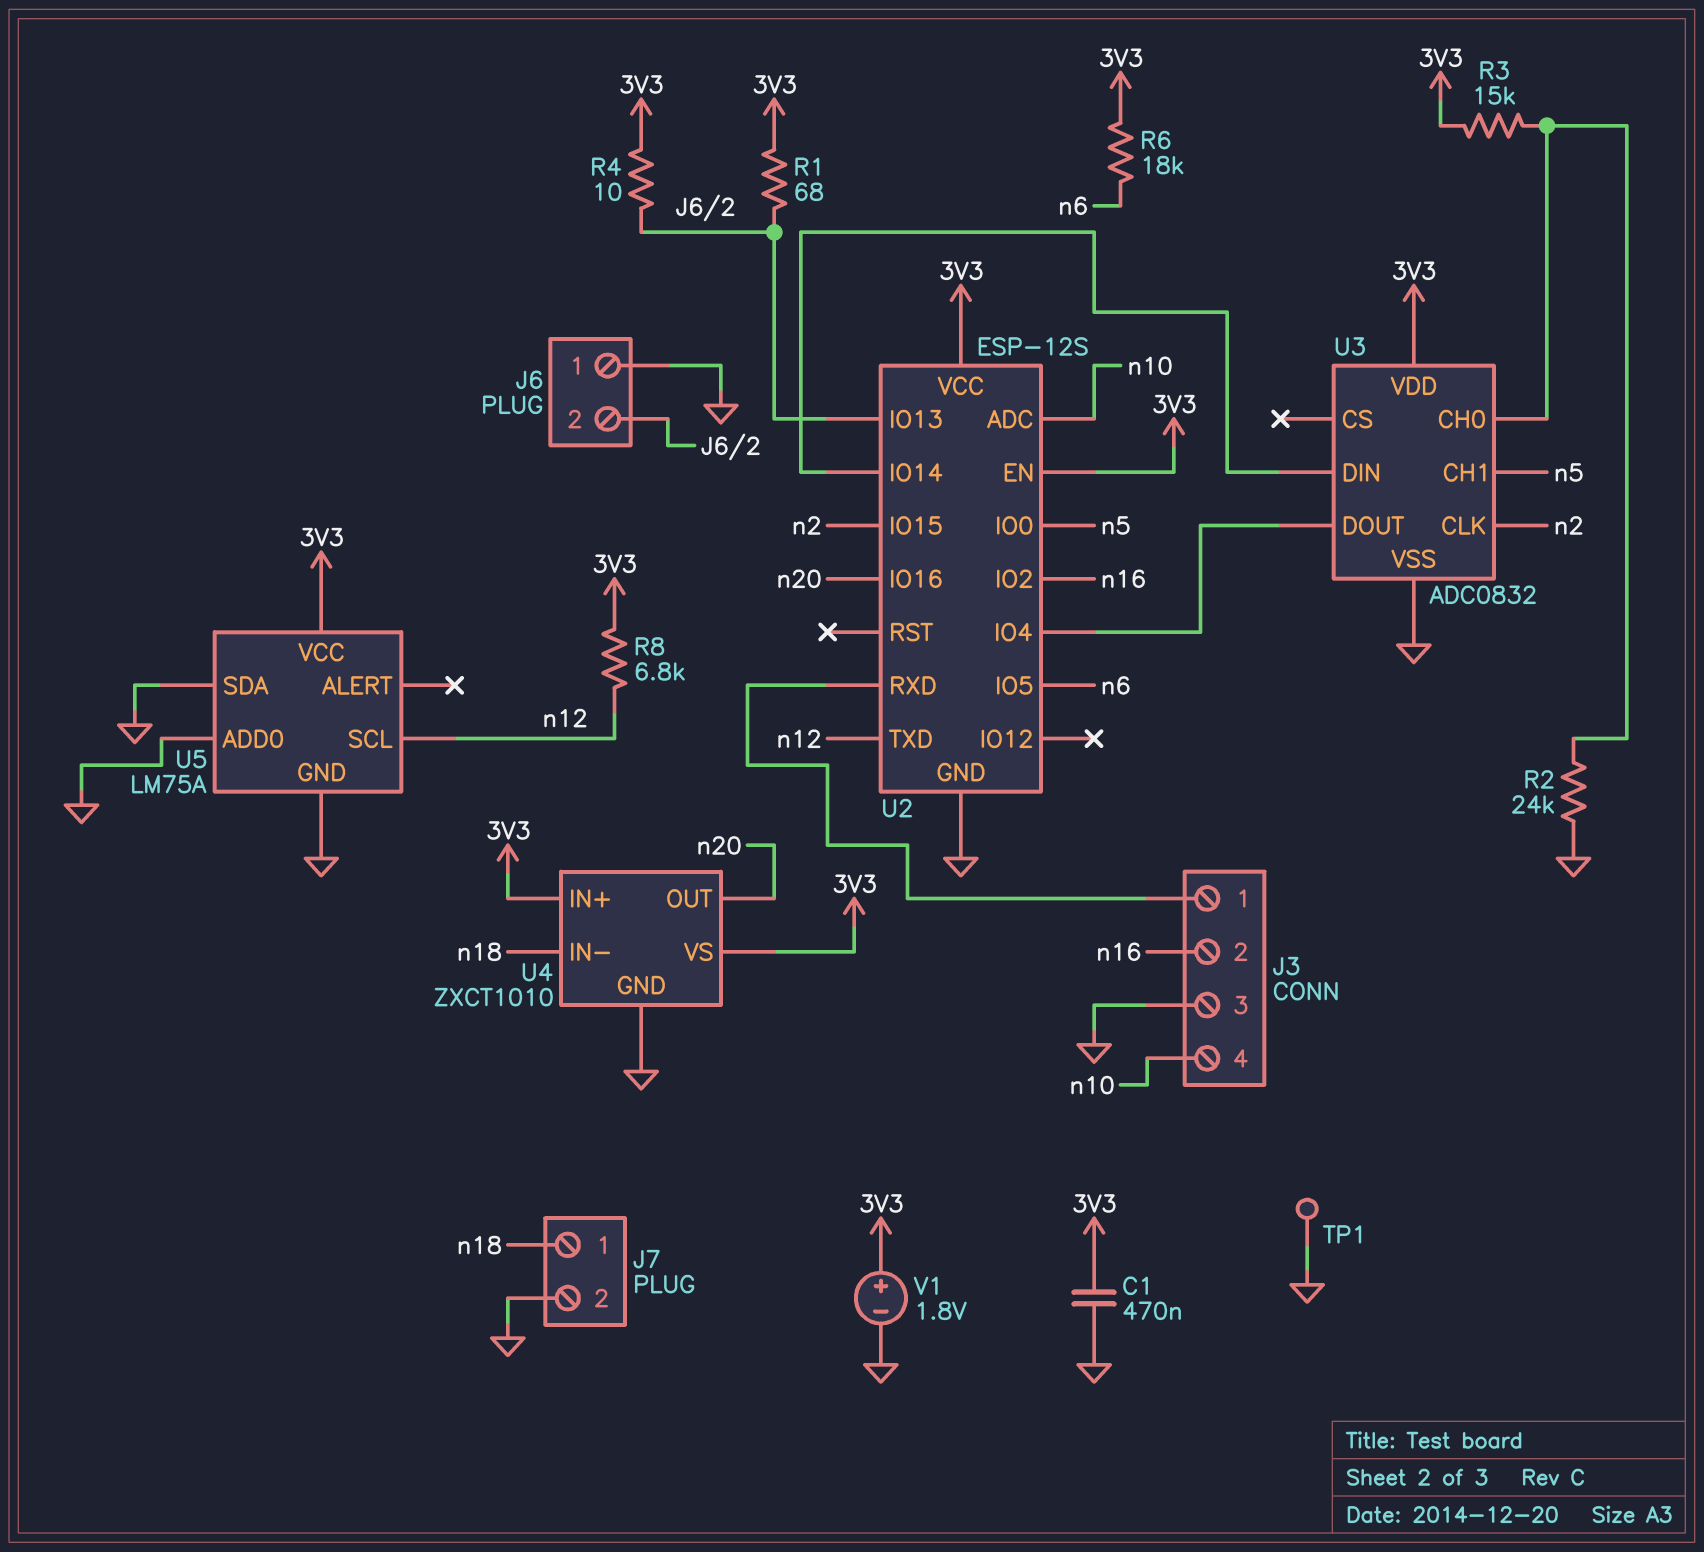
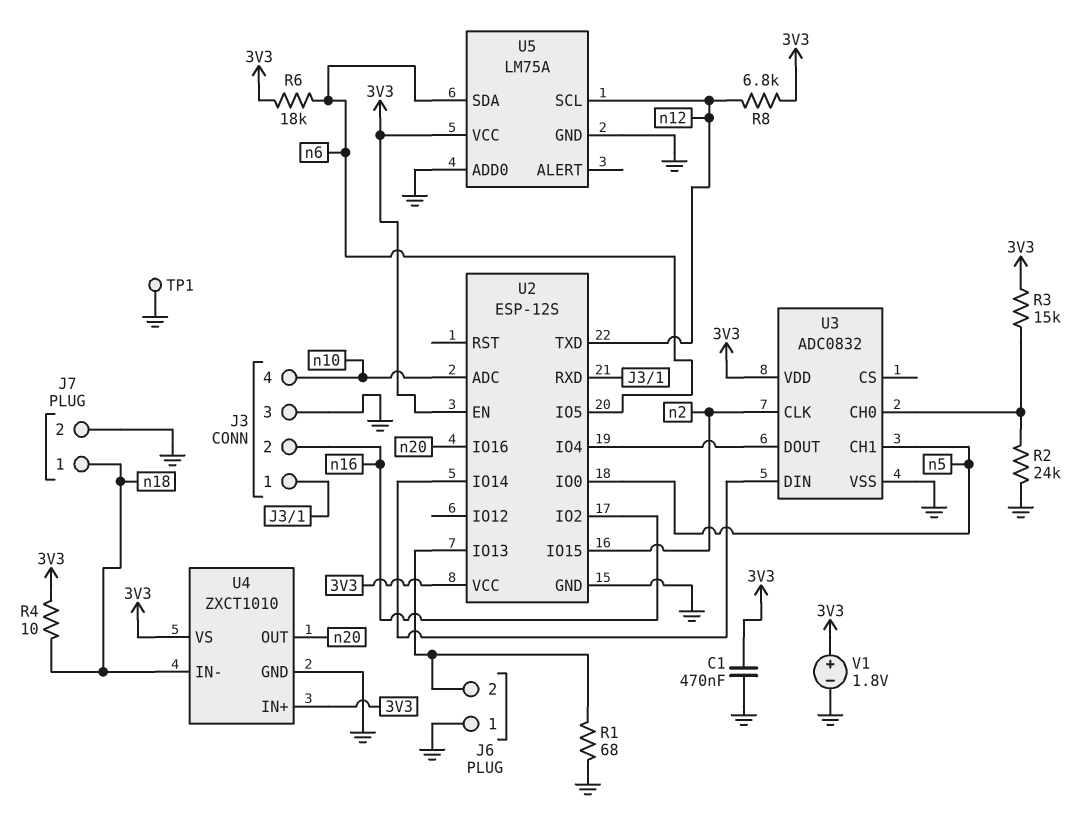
R1: 68 (3V3, J6/2) -> 68 (GND, J6/2)
R4: 10 (3V3, J6/2) -> 10 (3V3, n18)
U5 pin SDA: GND -> n6

